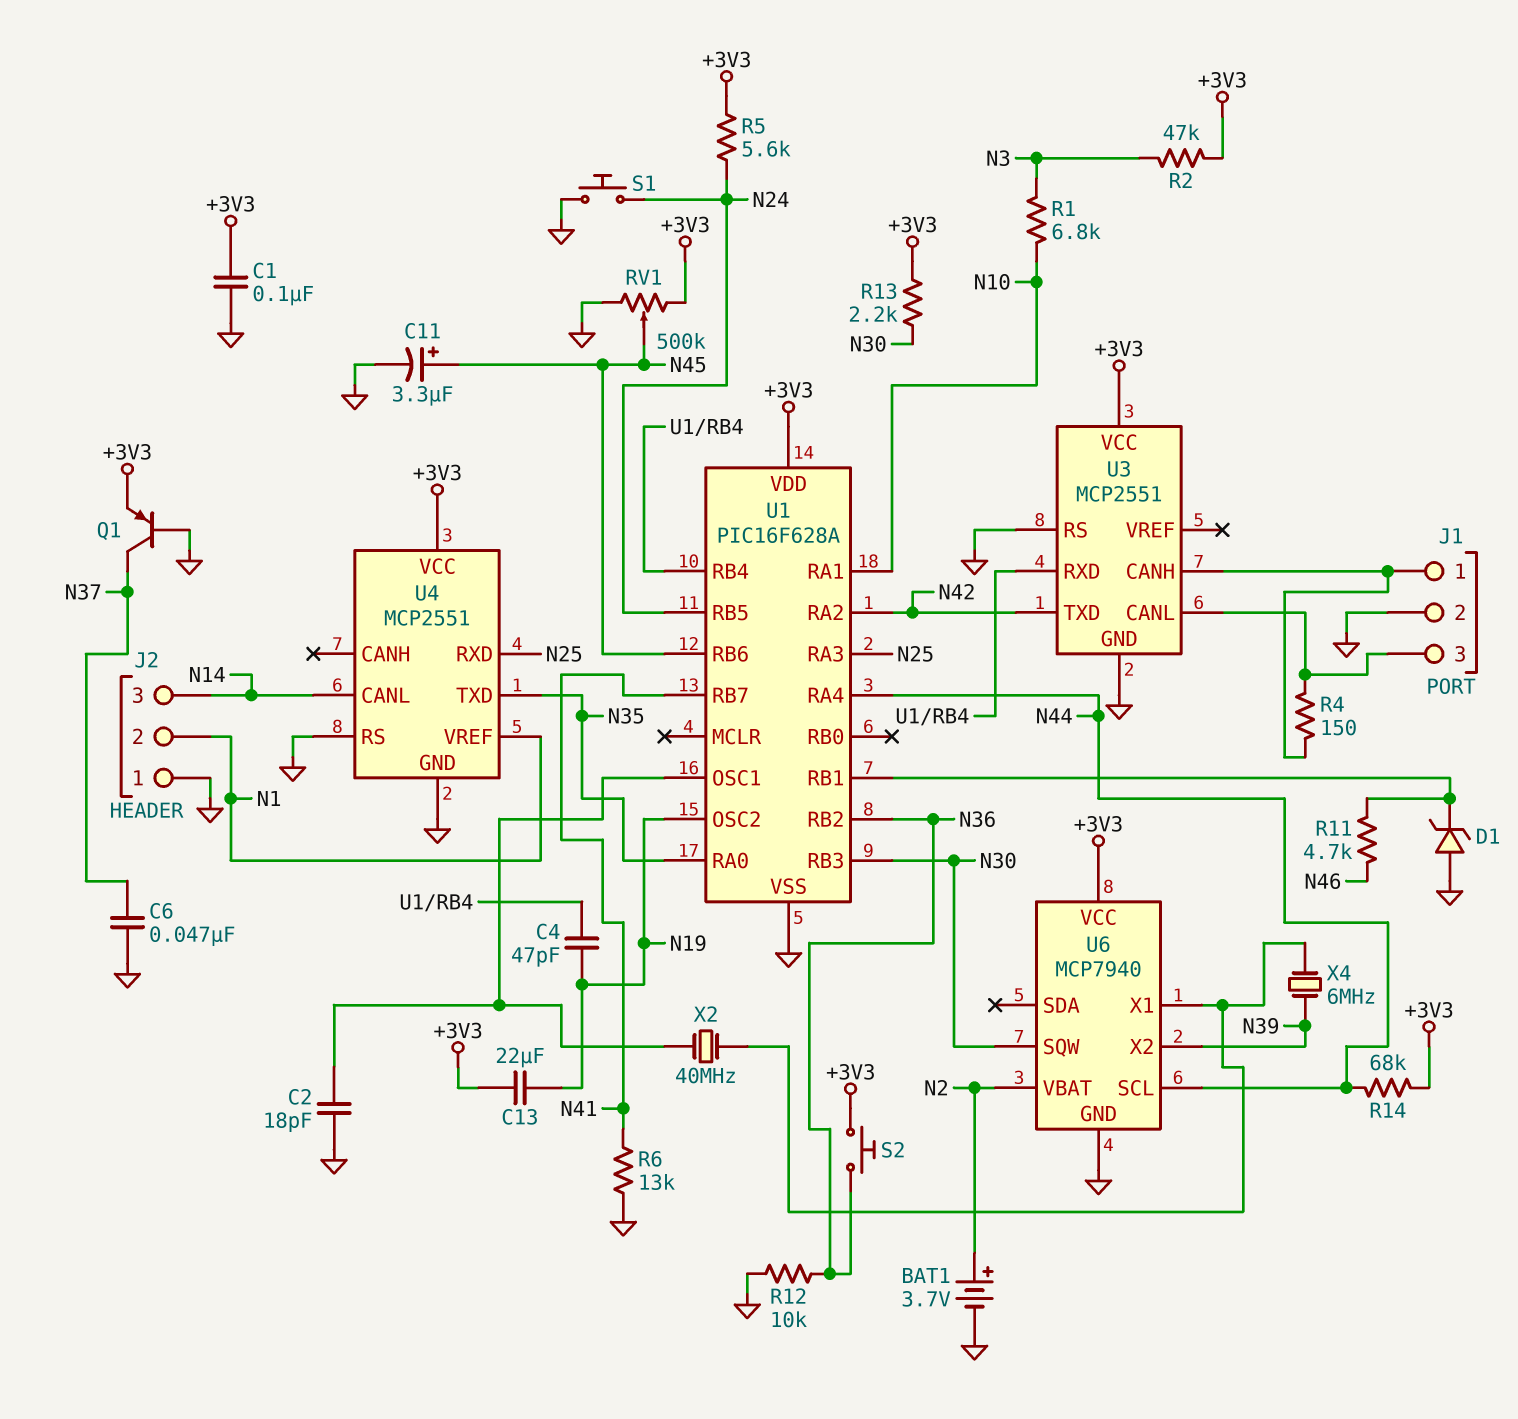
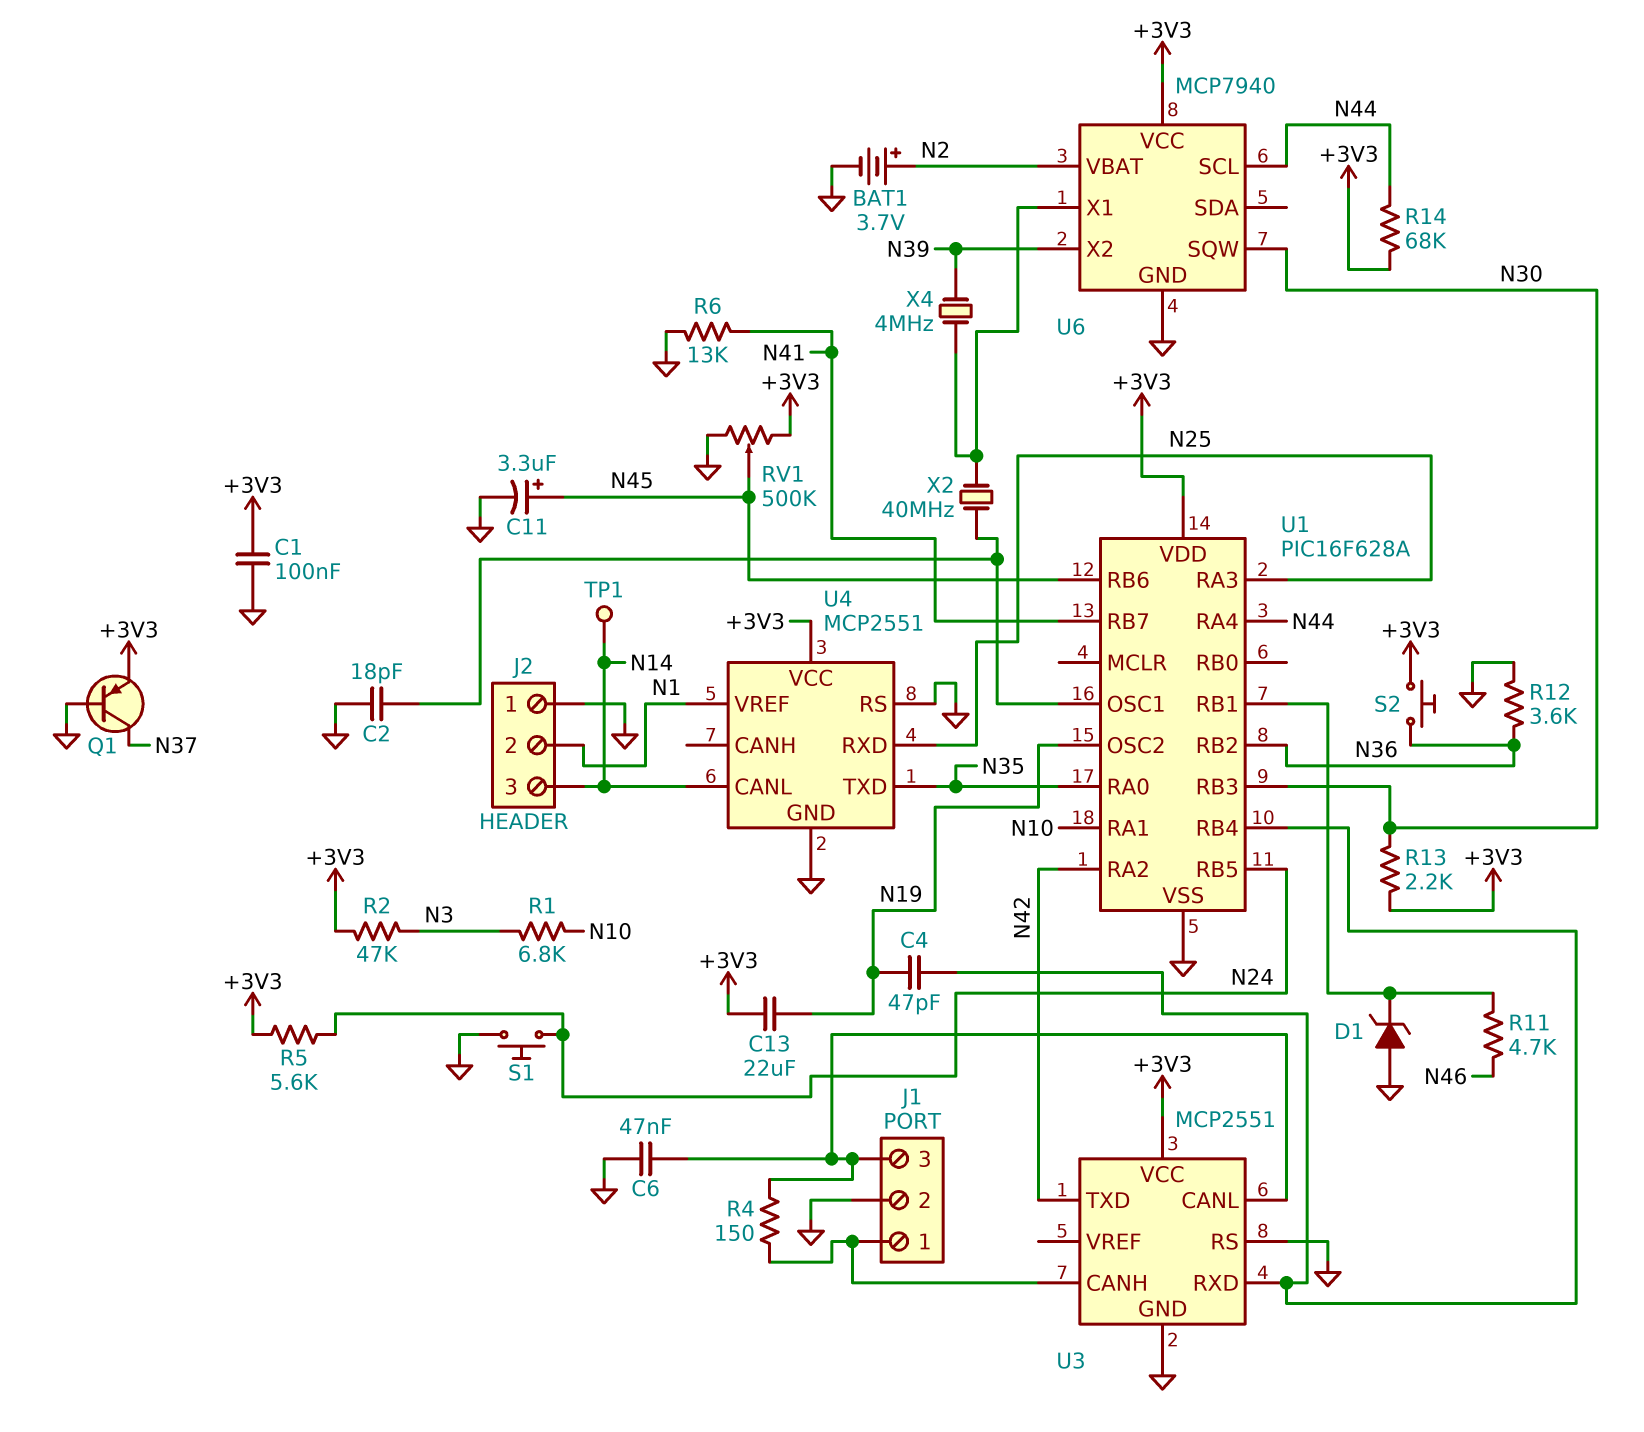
C6: 47nF (GND, N37) -> 47nF (GND, J1/3)
R12: 10k (GND, N36) -> 3.6k (GND, N36)
TP1: none -> test point (N14)
X4: 6MHz (N39, U6/X1) -> 4MHz (N39, U6/X1)

